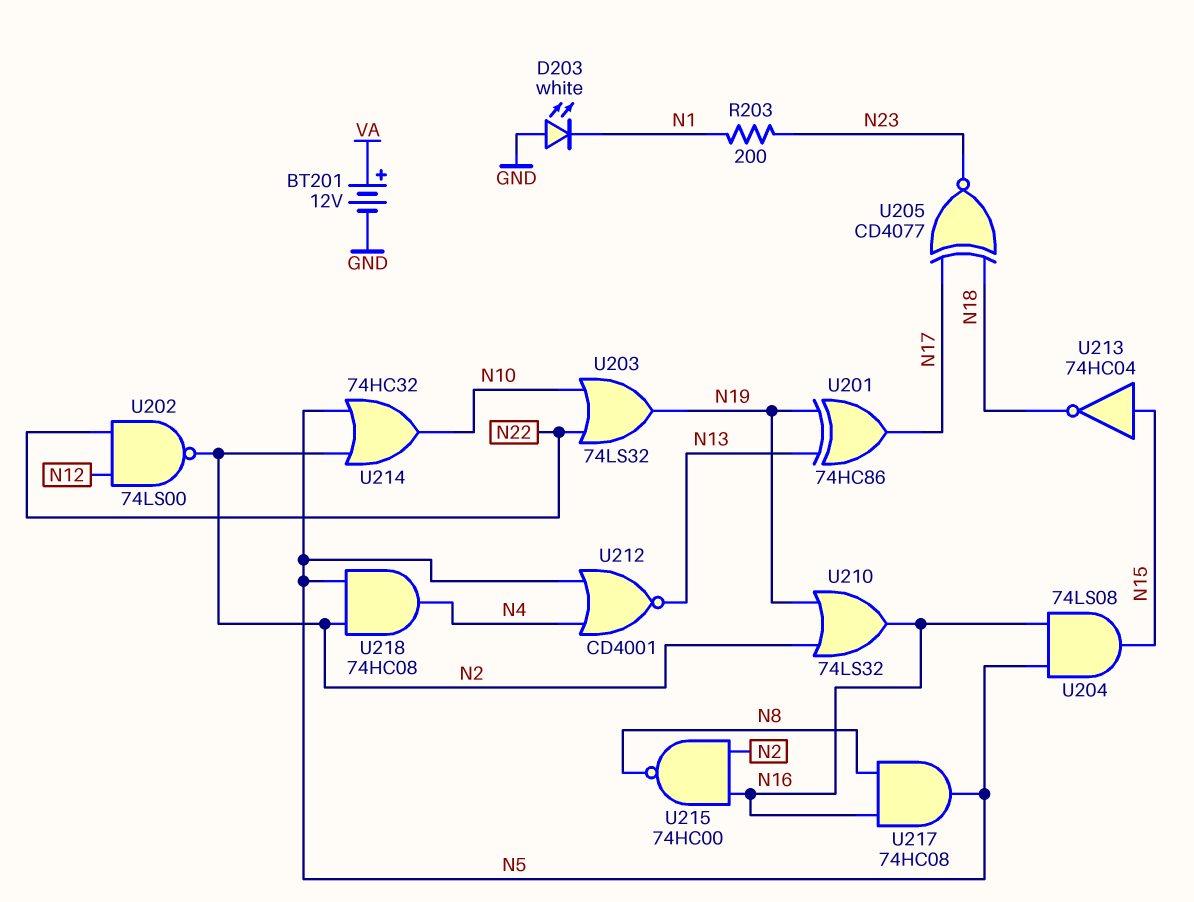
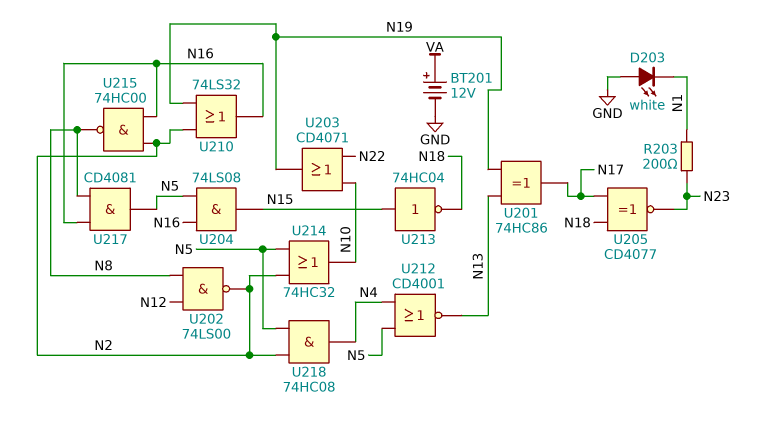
U202: NAND 74LS00 (in N12, in N22, out N2) -> NAND 74LS00 (in N8, in N12, out N2)
U203: OR 74LS32 (in N10, in N22, out N19) -> OR CD4071 (in N10, in N22, out N19)
U217: AND 74HC08 (in N8, in N16, out N5) -> AND CD4081 (in N8, in N16, out N5)

